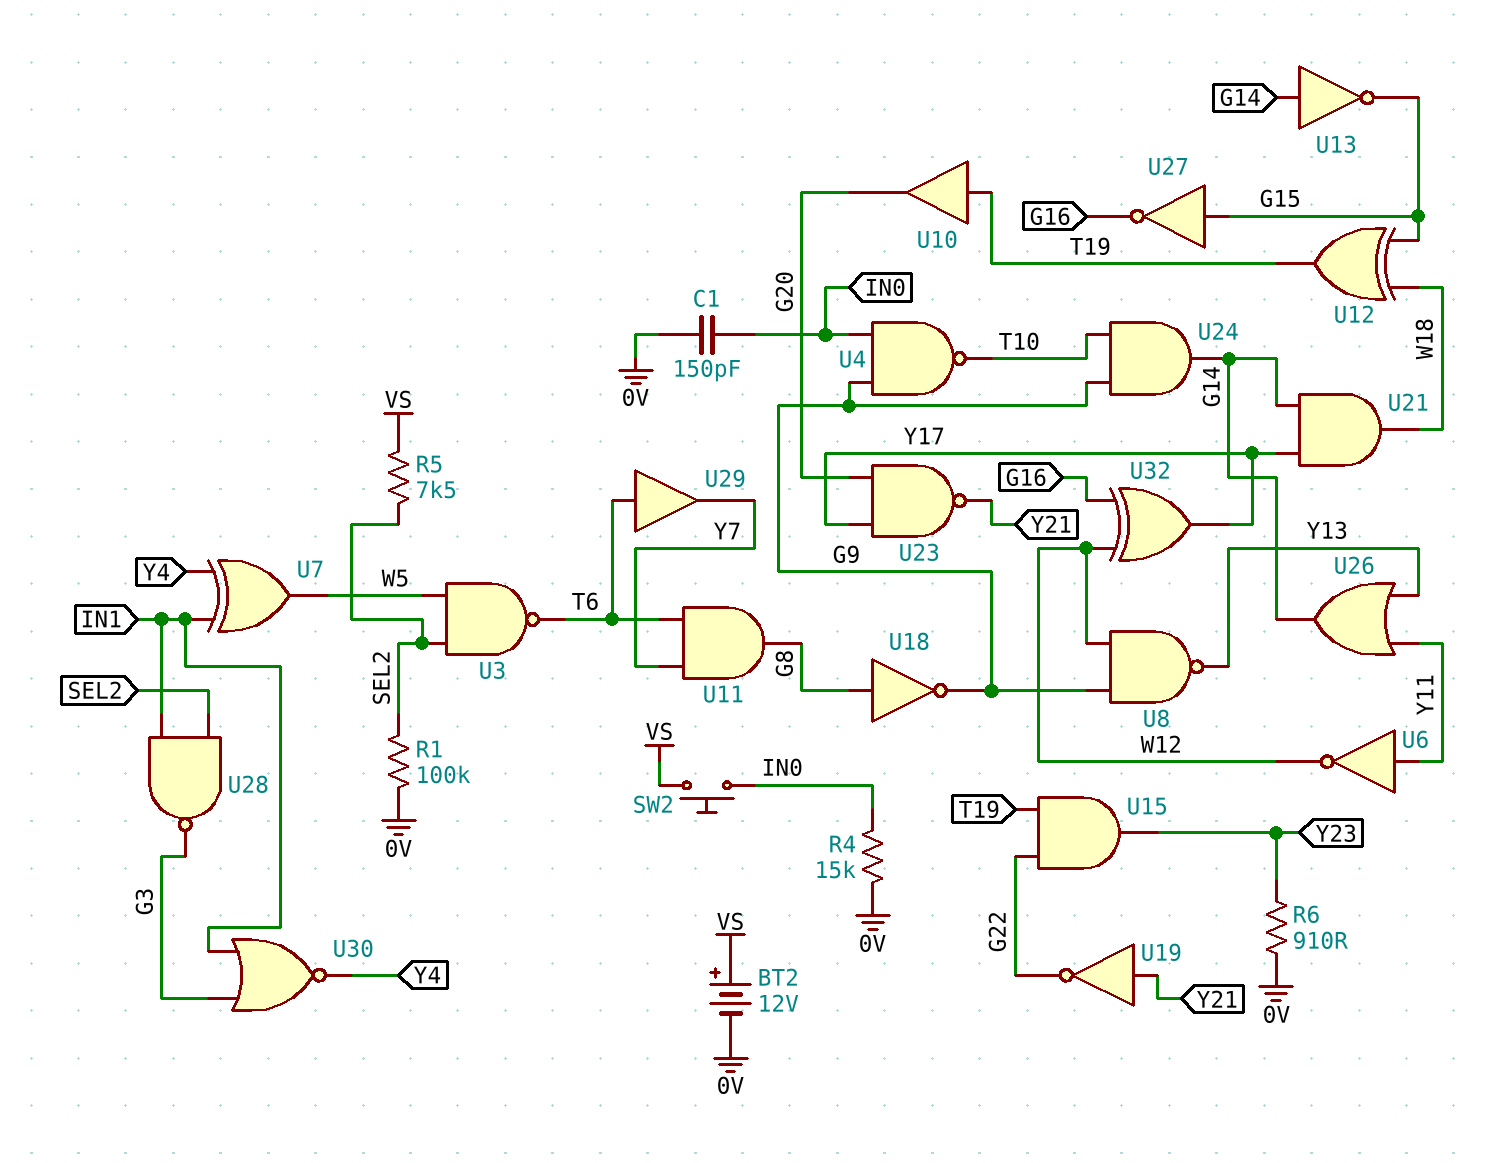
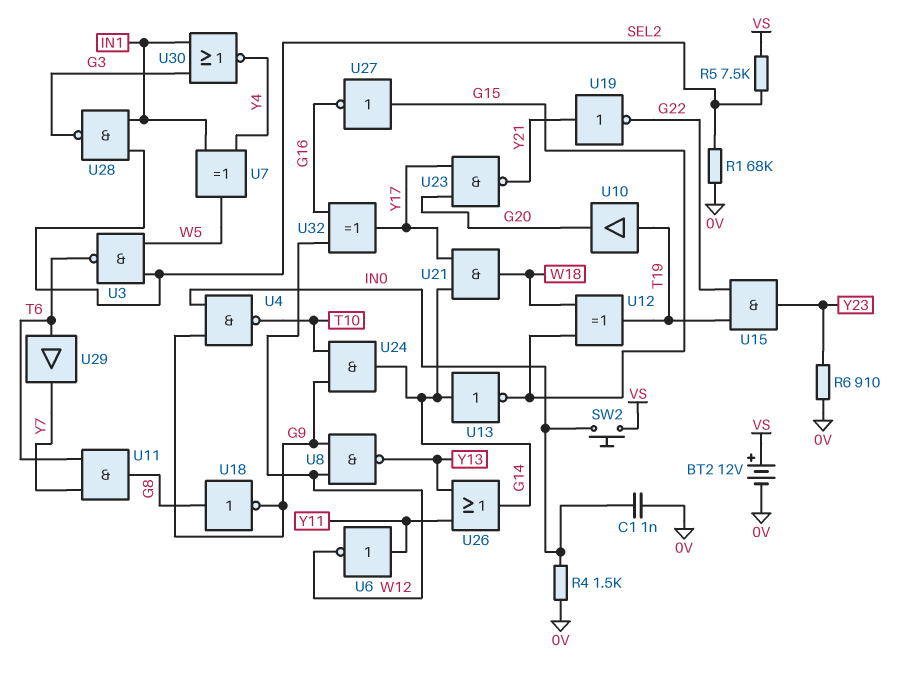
C1: 150pF (0V, IN0) -> 1nF (0V, IN0)
R1: 100k (0V, SEL2) -> 68k (0V, SEL2)
R4: 15k (0V, IN0) -> 1.5k (0V, IN0)

